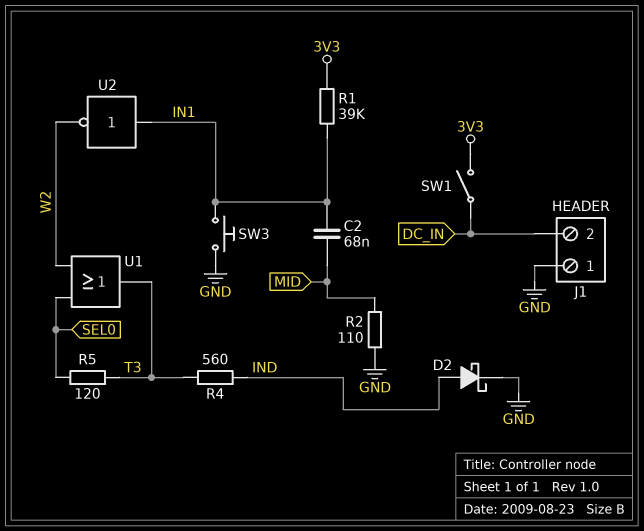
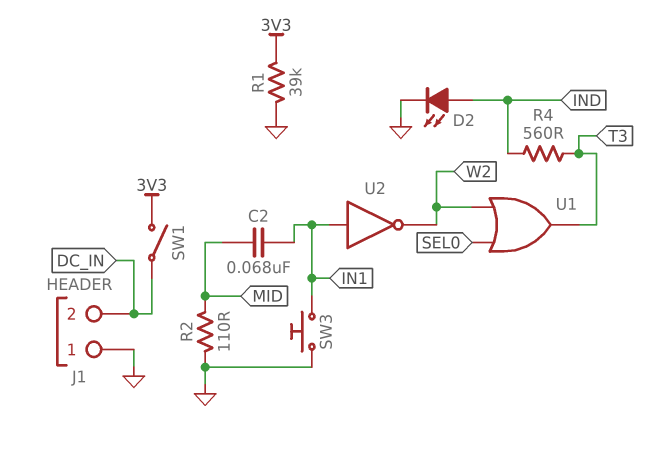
D2: schottky (A IND, K GND) -> LED (A IND, K GND)
R1: 39k (3V3, IN1) -> 39k (3V3, GND)
R5: 120 (SEL0, T3) -> none

